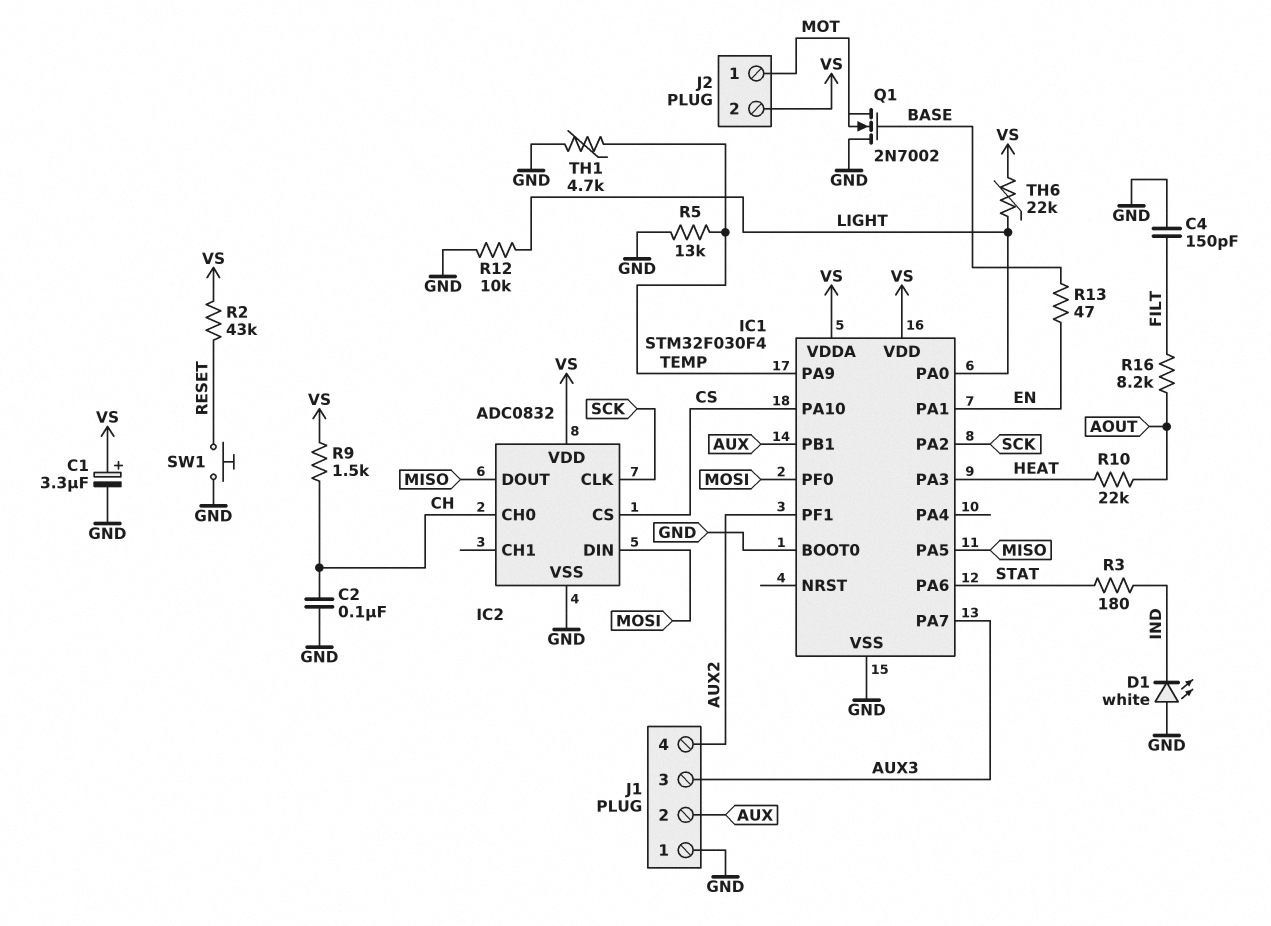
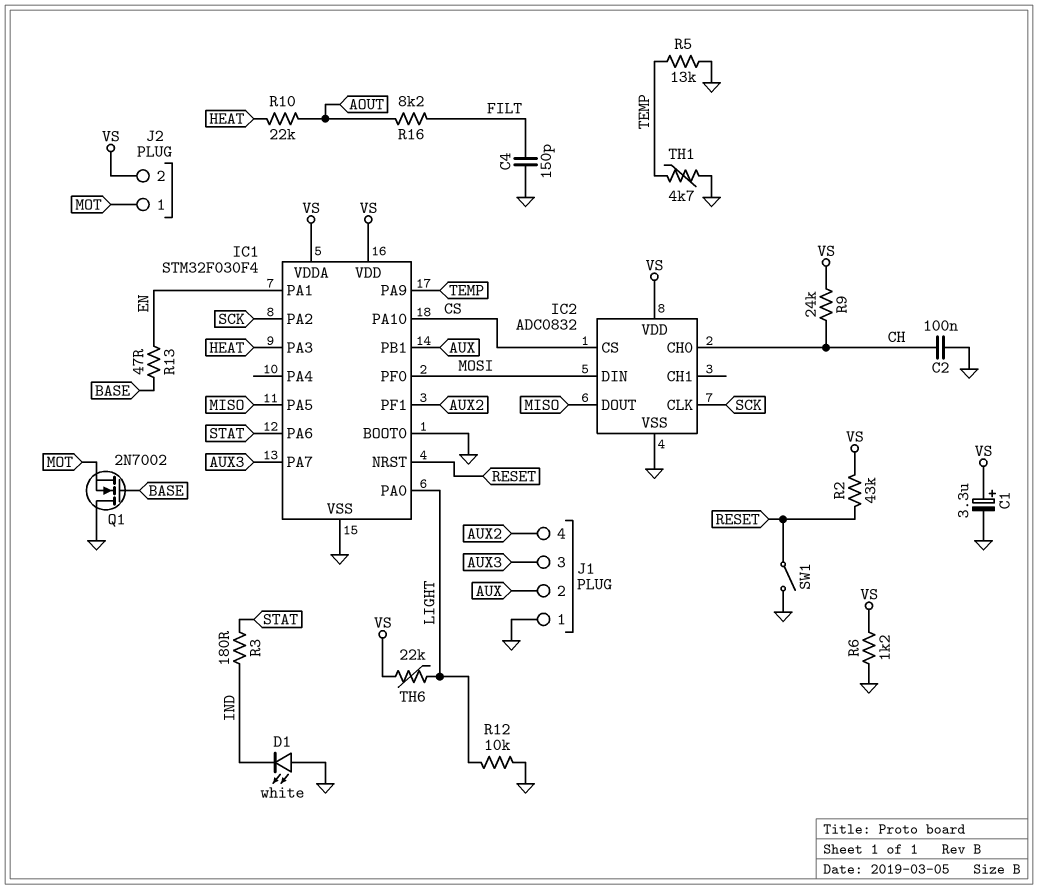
IC1 pin NRST: none -> RESET
R6: none -> 1.2k (GND, VS)
R9: 1.5k (CH, VS) -> 24k (CH, VS)
SW1: button (GND, RESET) -> switch (GND, RESET)

